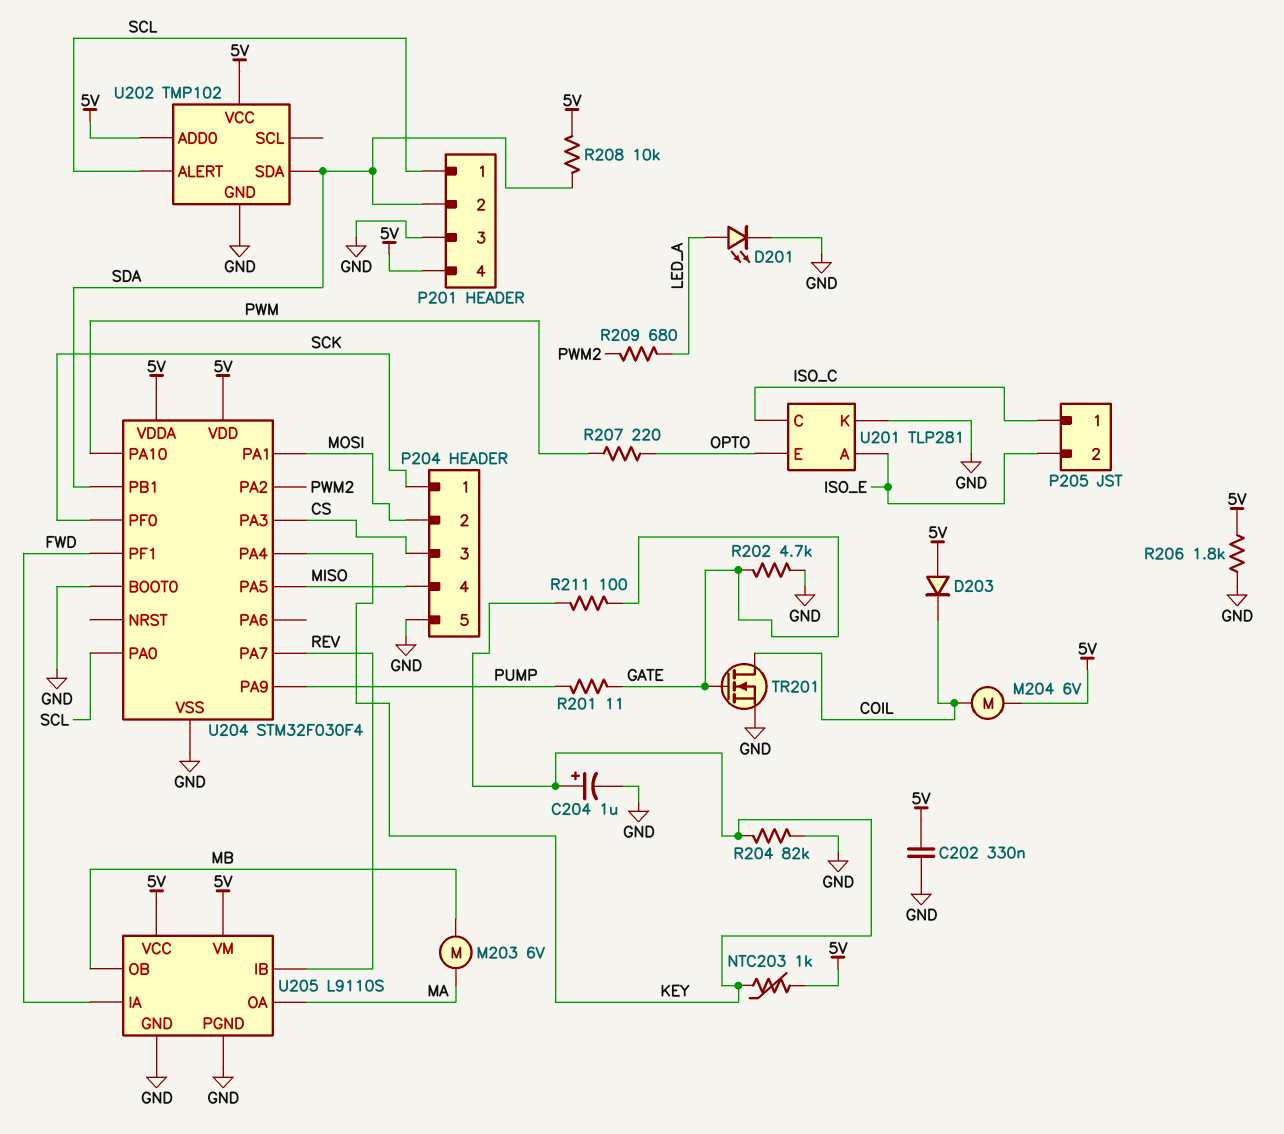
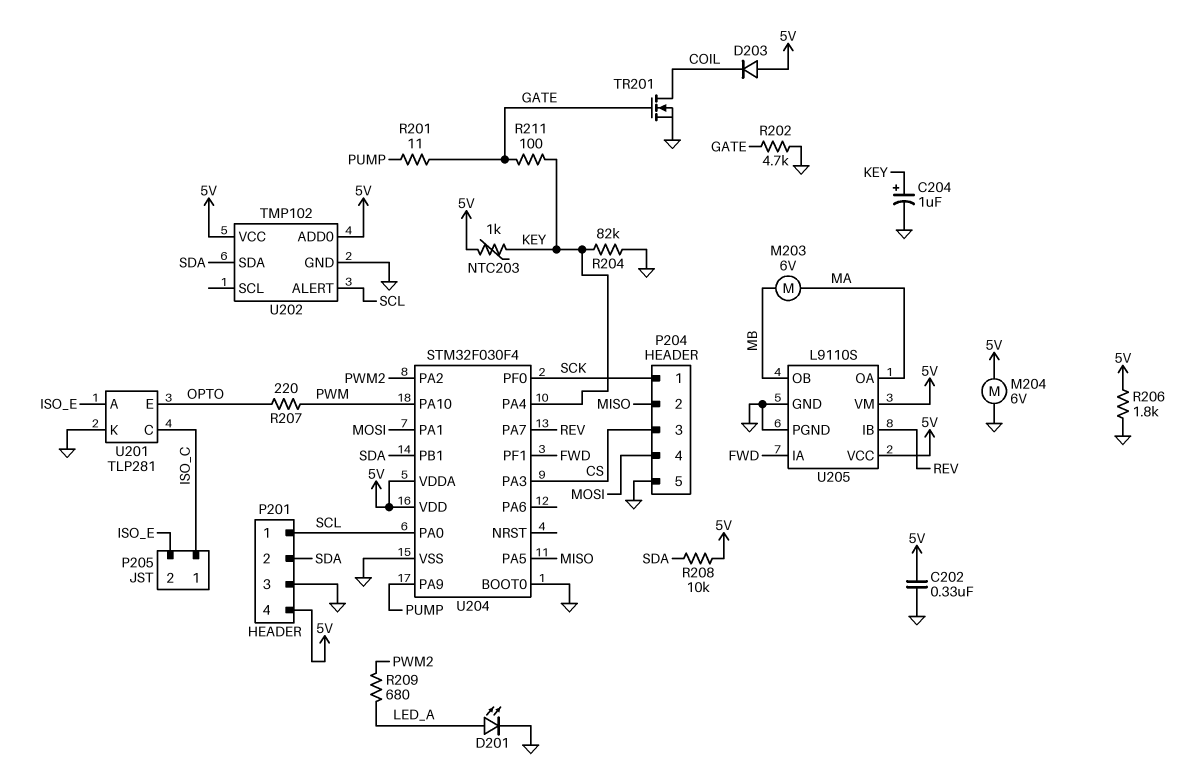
M204: motor 6V (5V, COIL) -> motor 6V (5V, GND)
P204 pin 2: MOSI -> MISO
P204 pin 4: MISO -> MOSI

